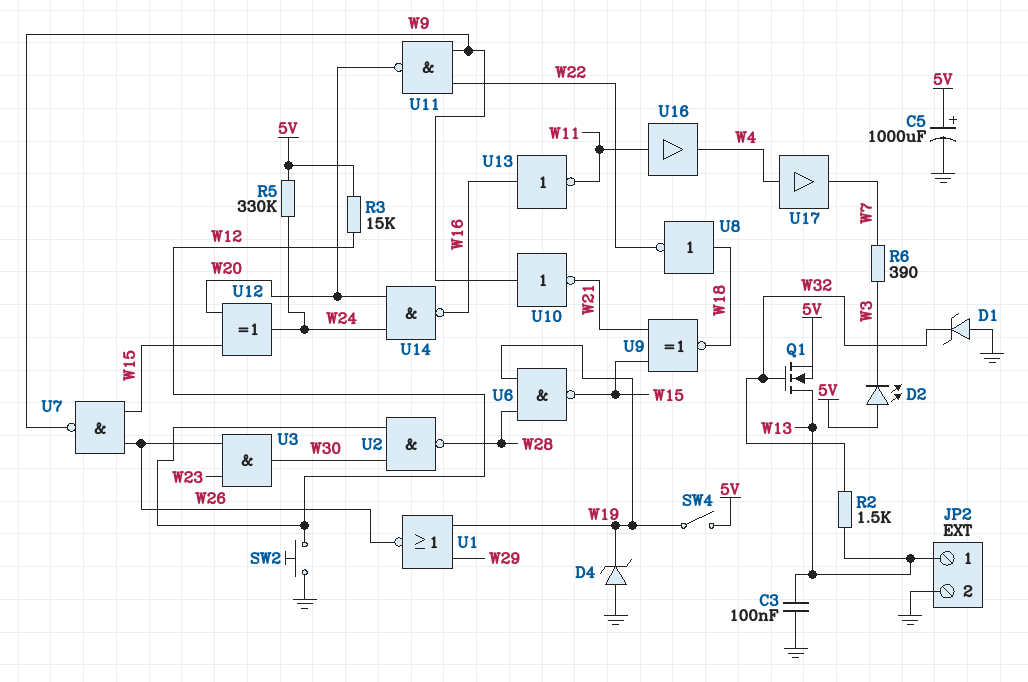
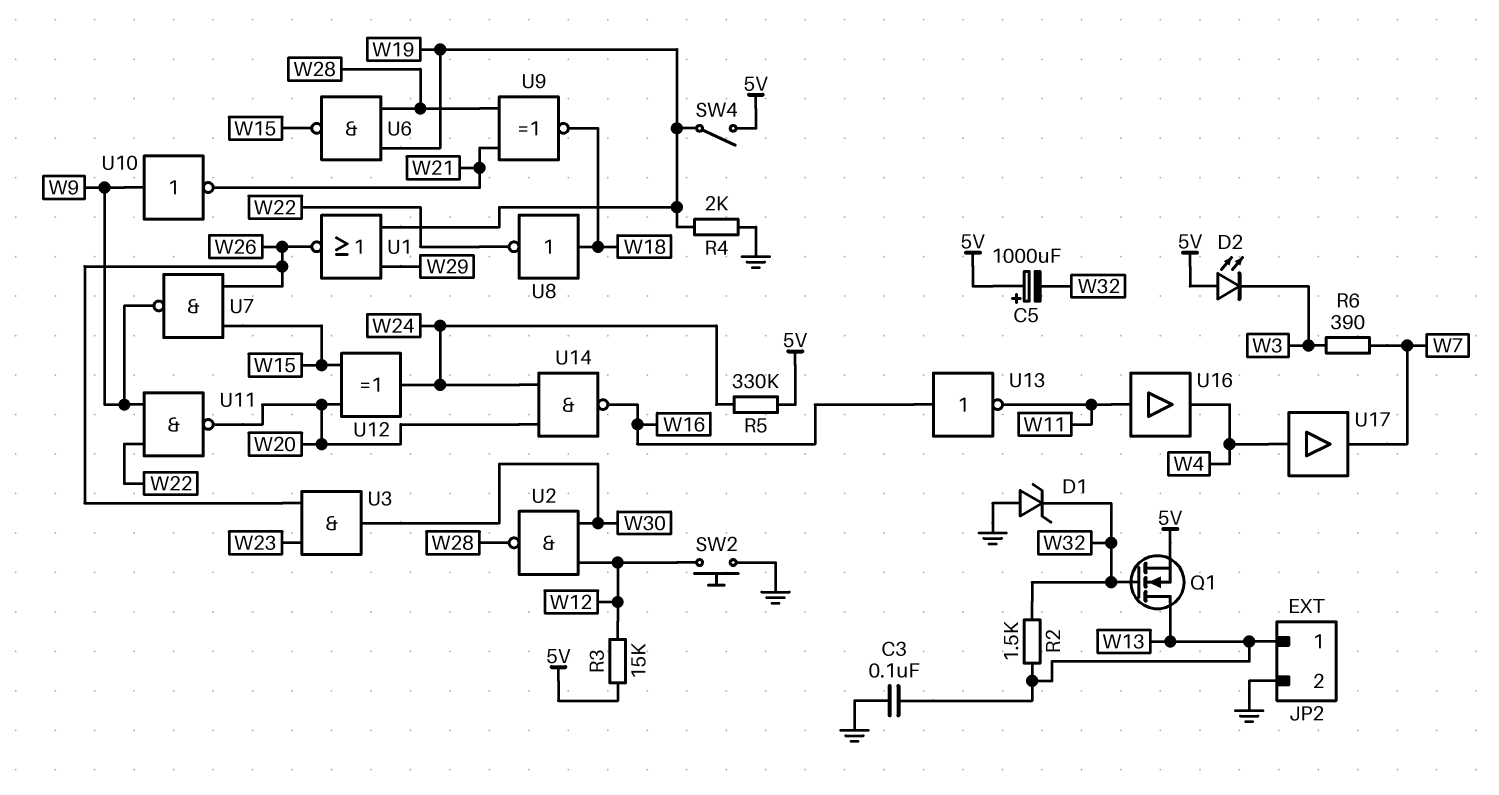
C5: 1000uF (plus 5V, minus GND) -> 1000uF (plus 5V, minus W32)
D4: zener (A GND, K W19) -> none
R4: none -> 2k (GND, W19)
U9: XNOR (in W15, in W21, out W18) -> XNOR (in W21, in W28, out W18)

